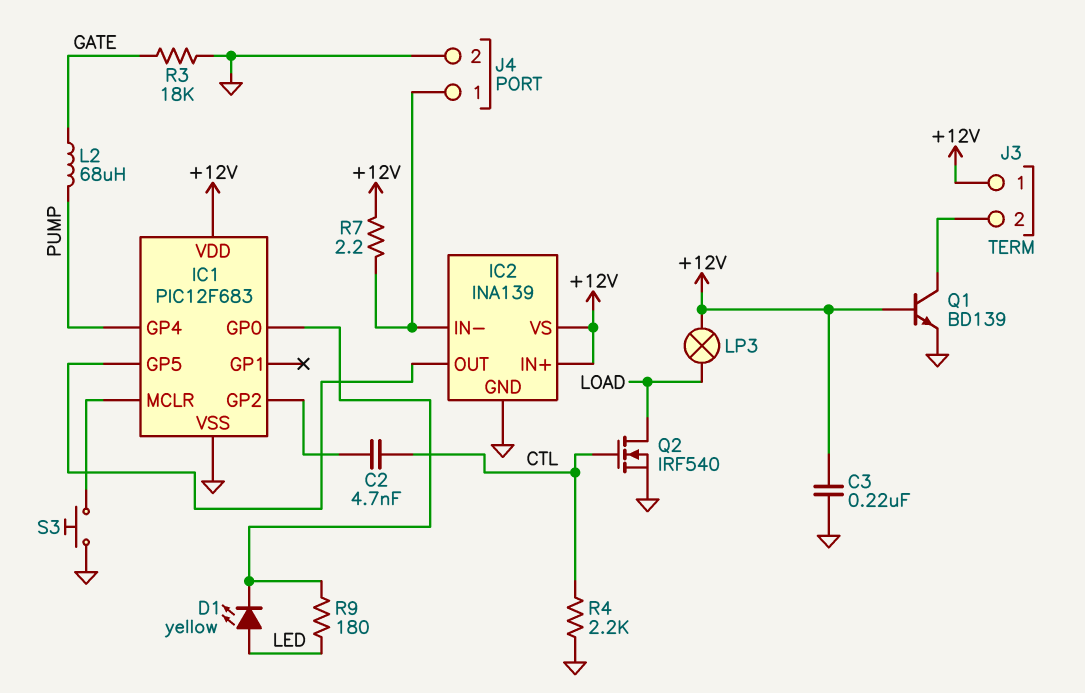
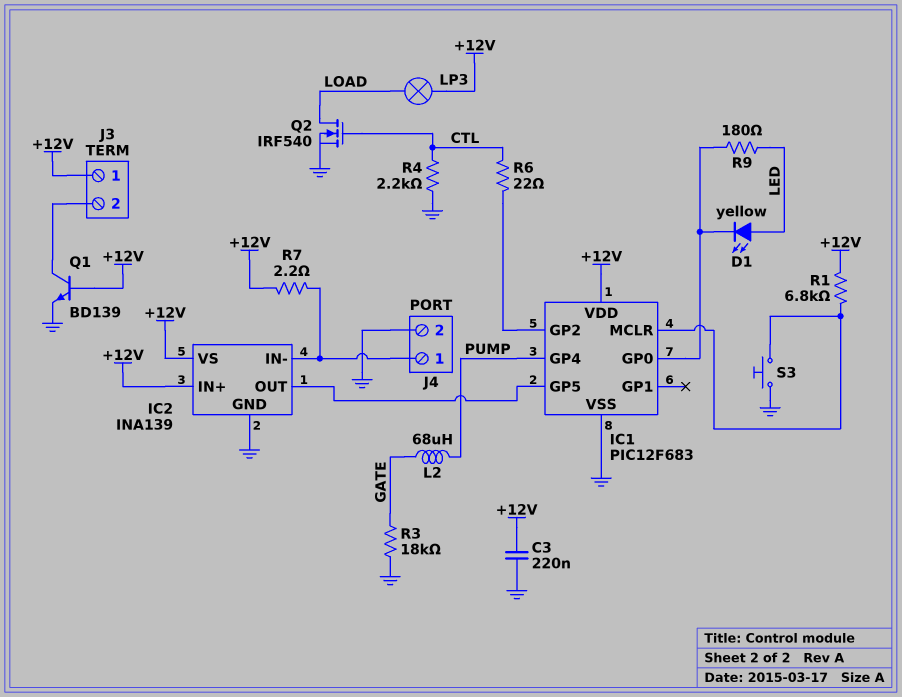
C2: 4.7nF (CTL, IC1/GP2) -> none
R1: none -> 6.8k (+12V, IC1/MCLR)
R6: none -> 22 (CTL, IC1/GP2)

